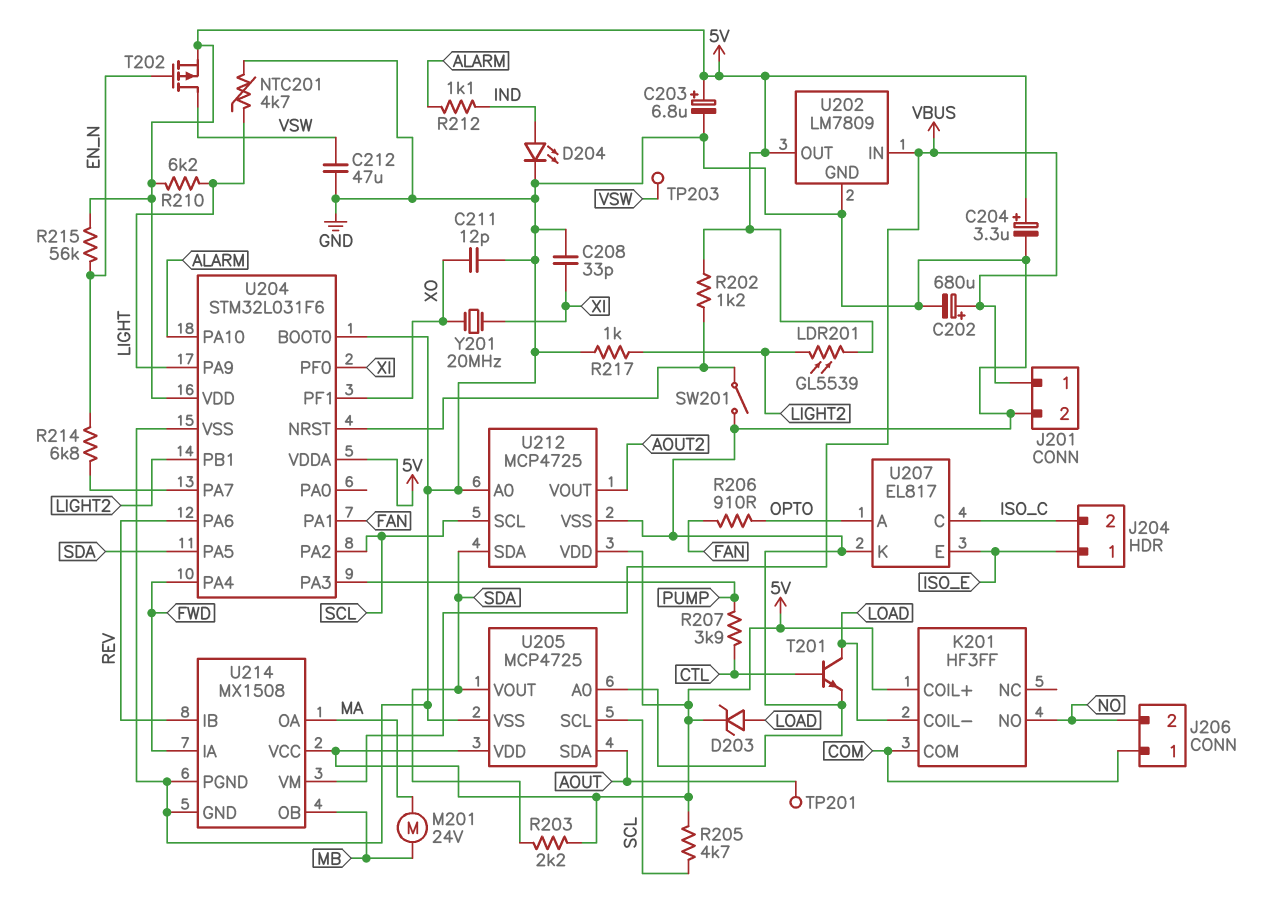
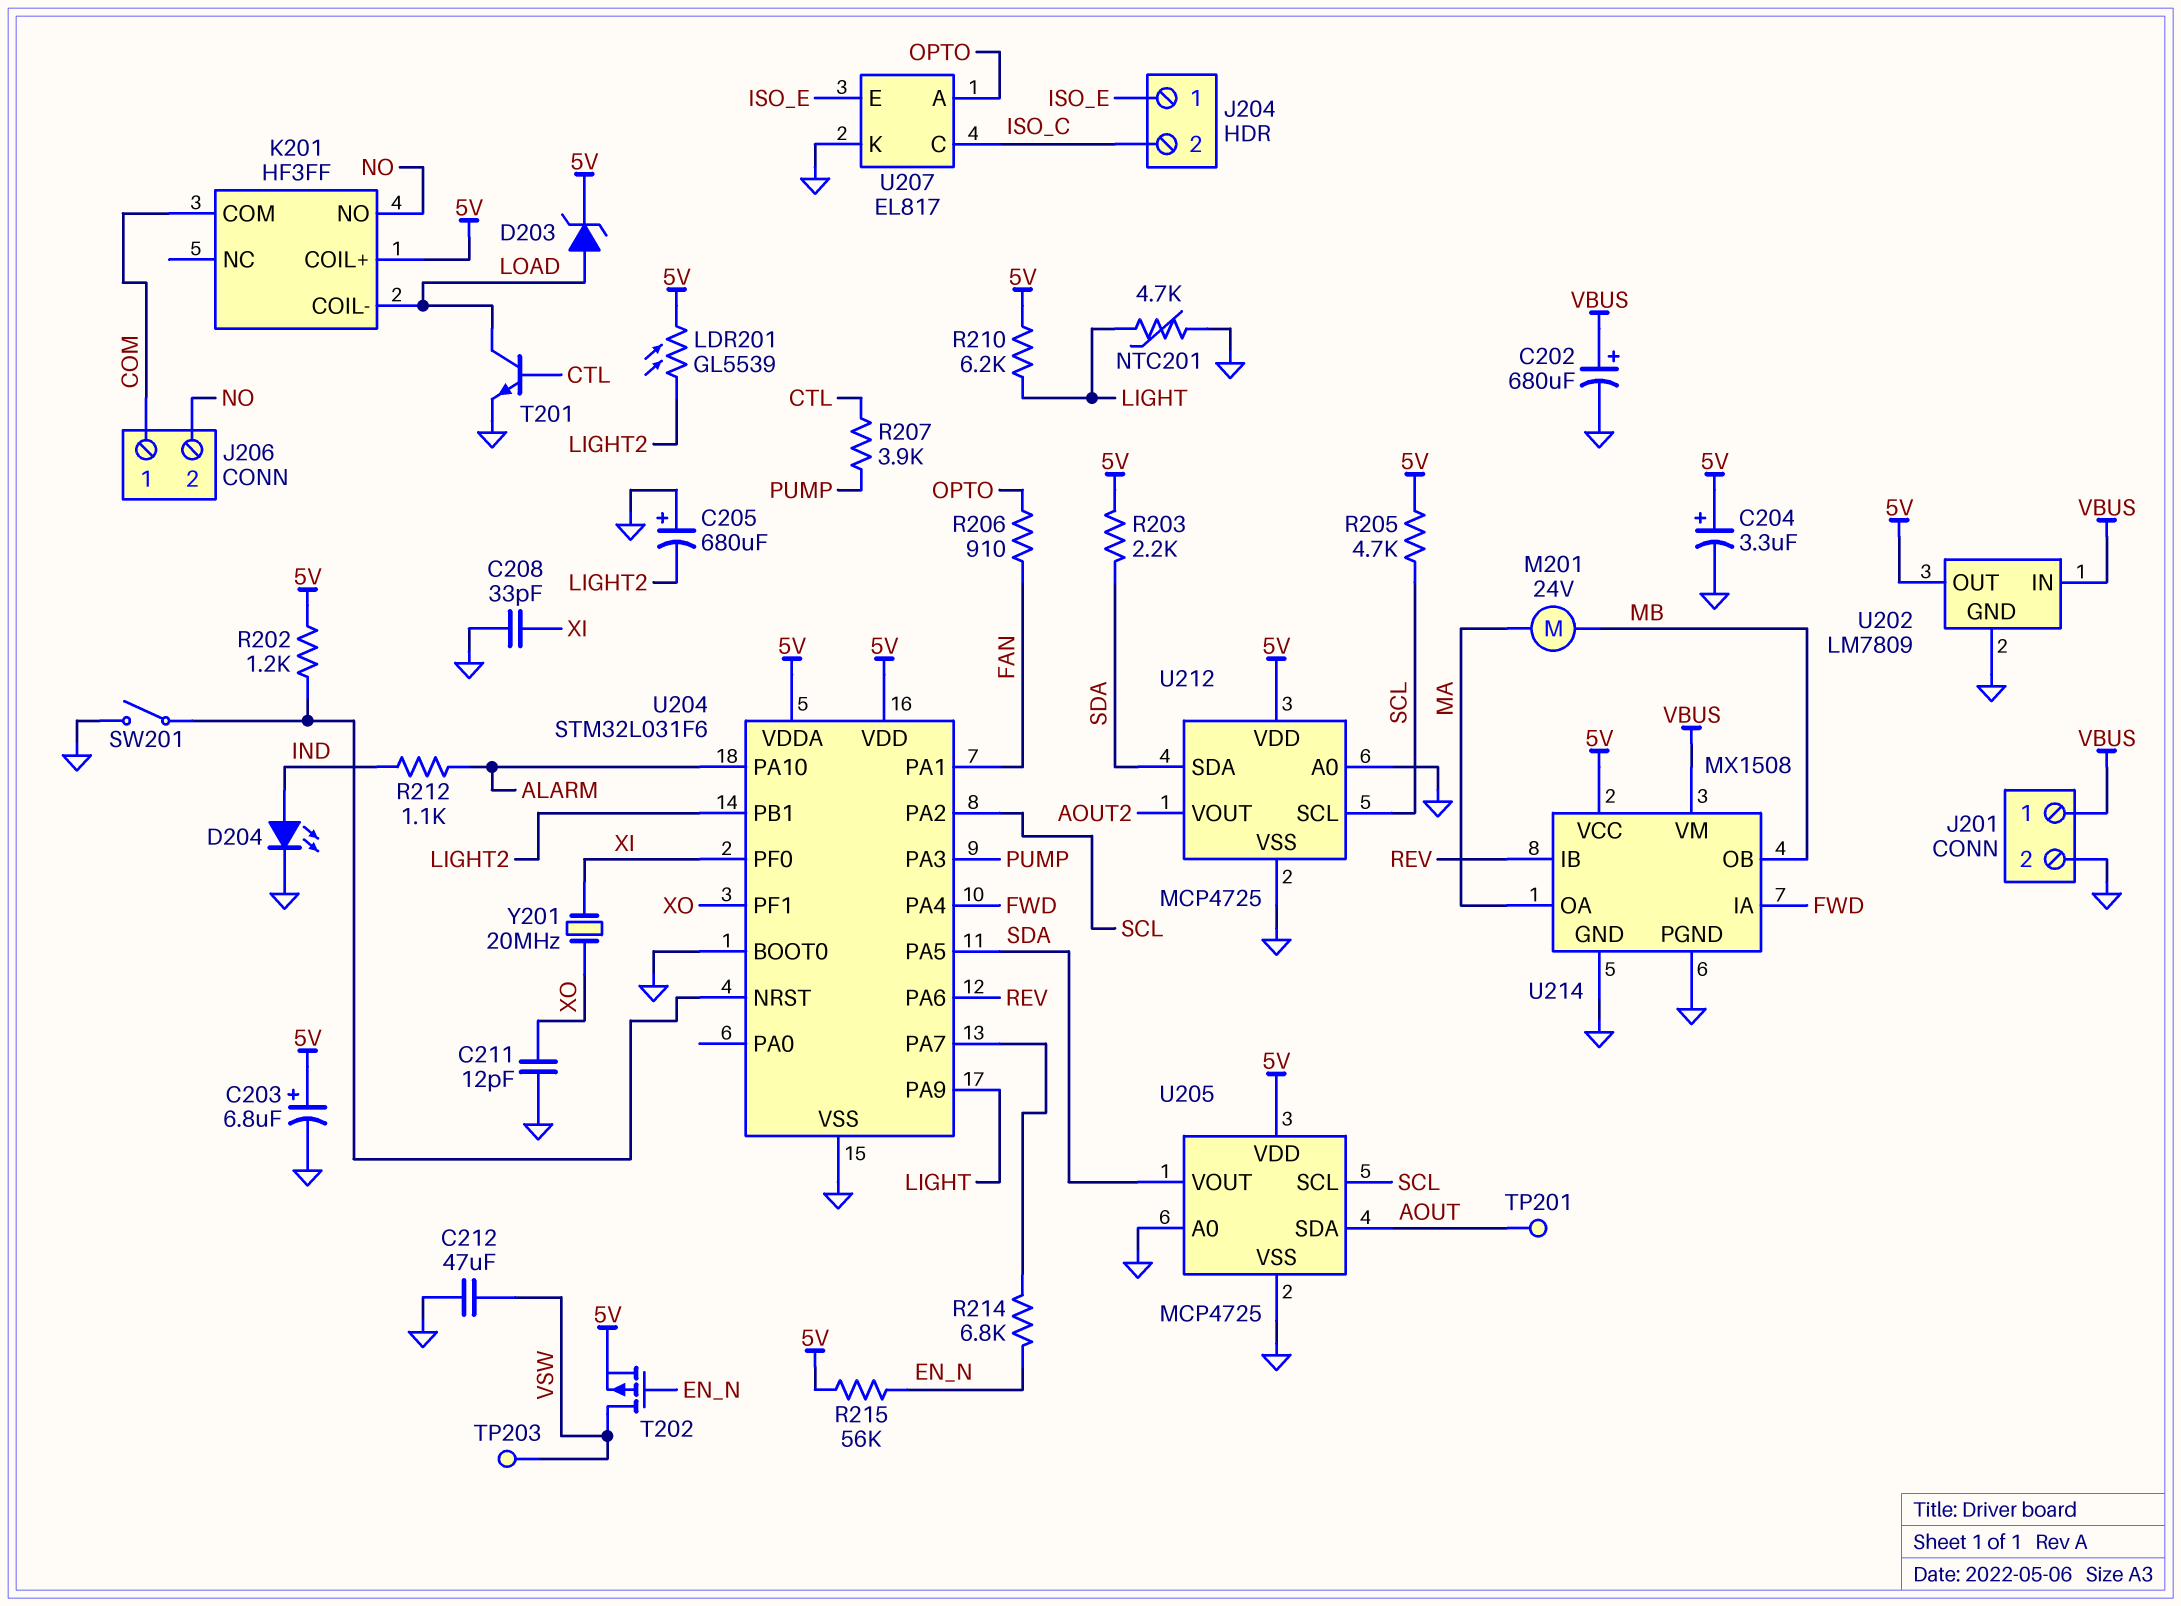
C205: none -> 680uF (plus GND, minus LIGHT2)
R217: 1k (GND, LIGHT2) -> none

